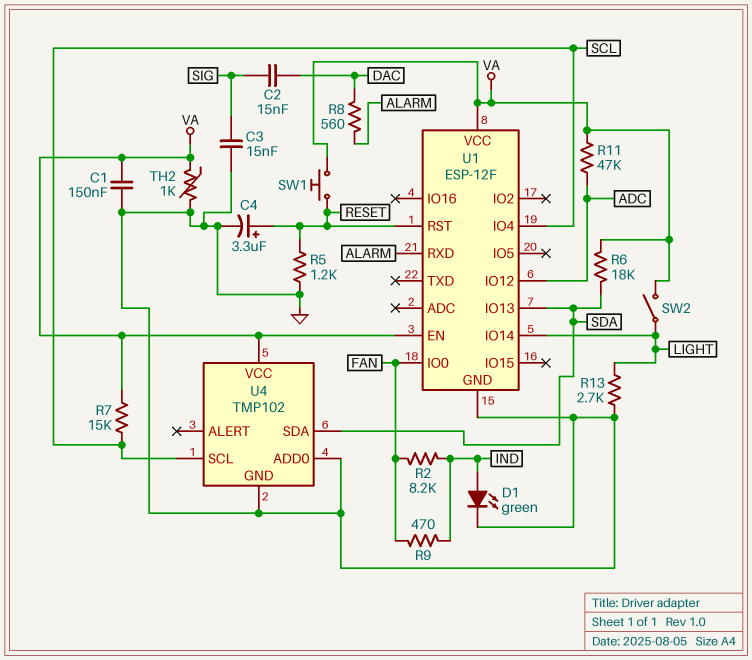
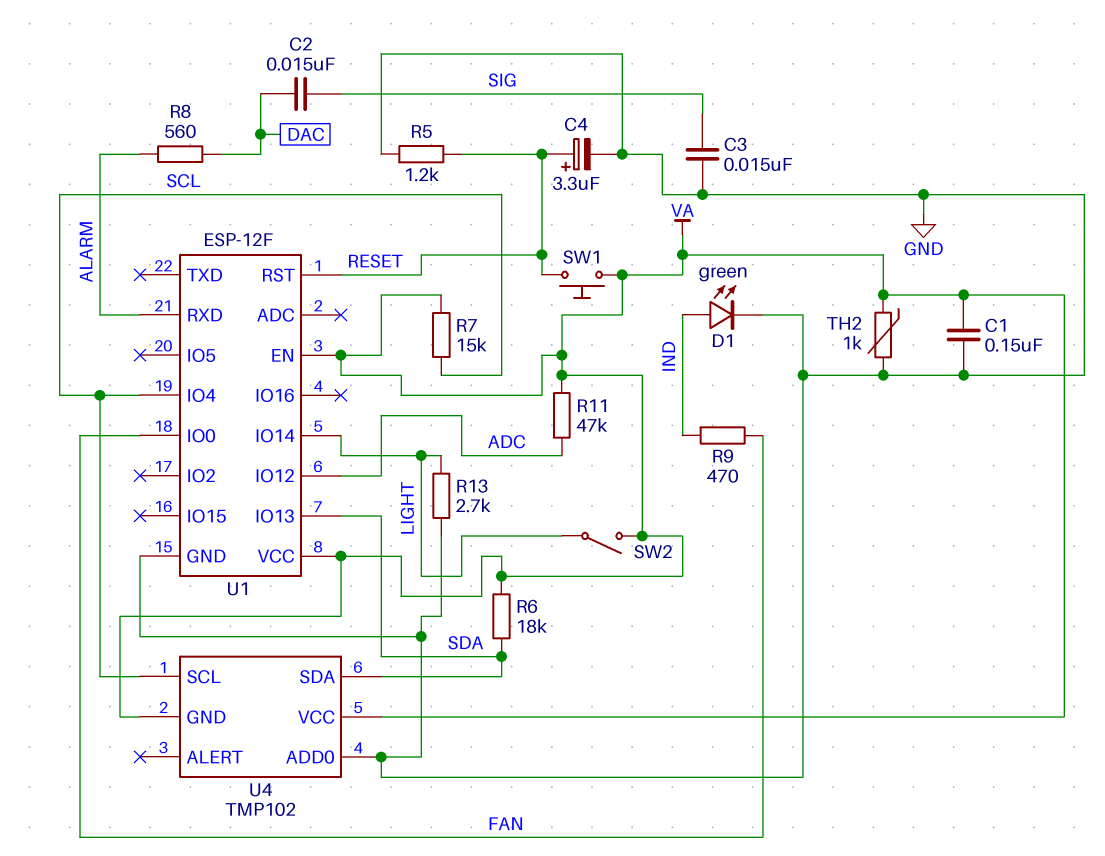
R2: 8.2k (FAN, IND) -> none
U4 pin GND: GND -> VA

